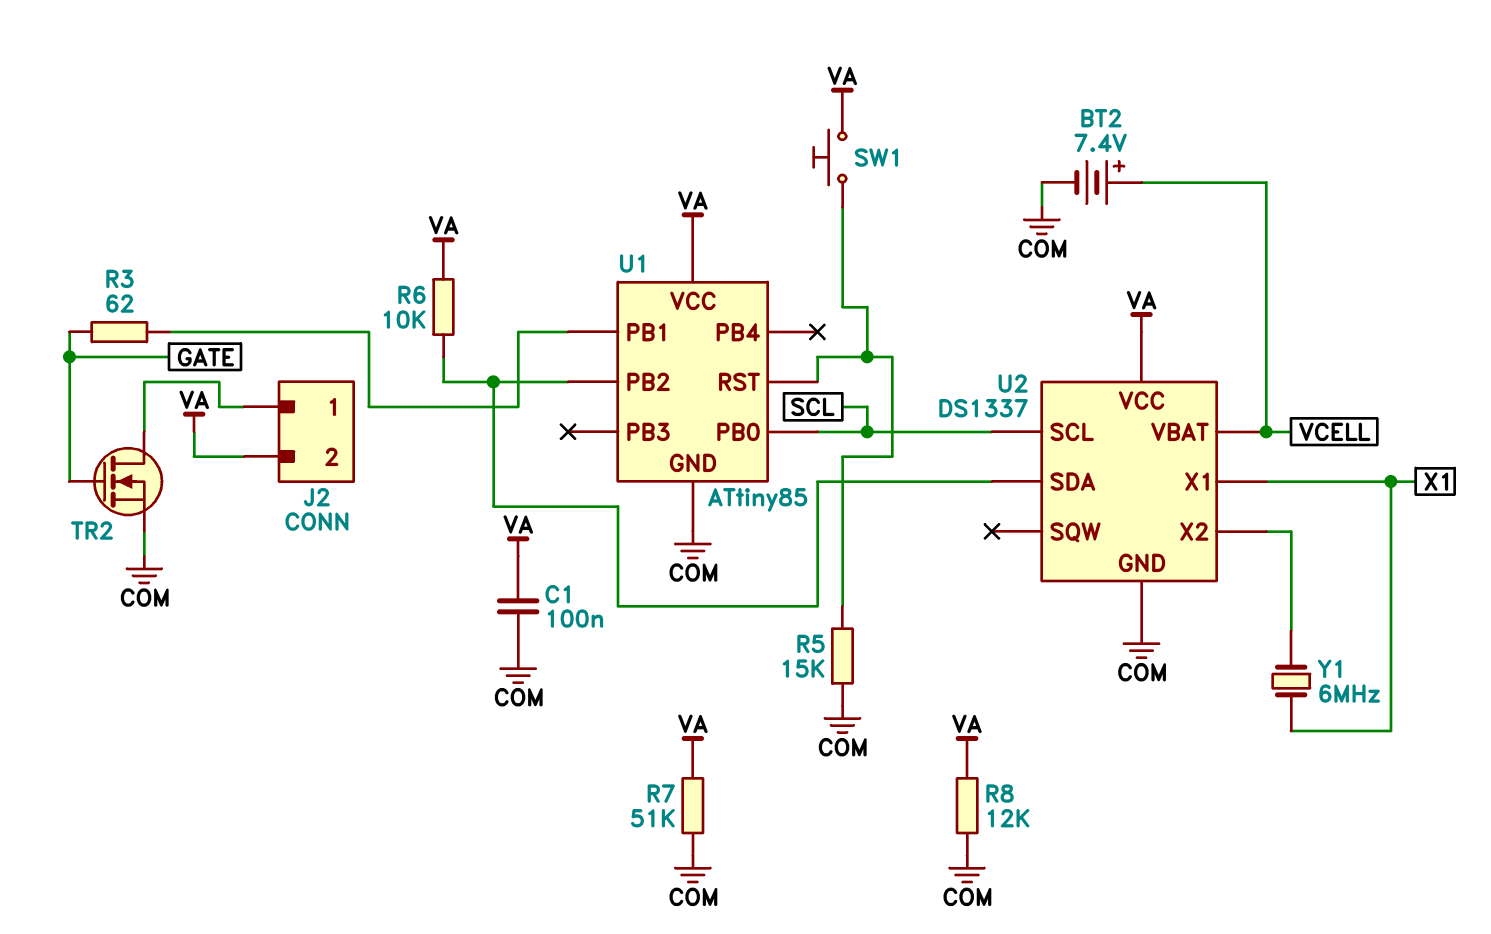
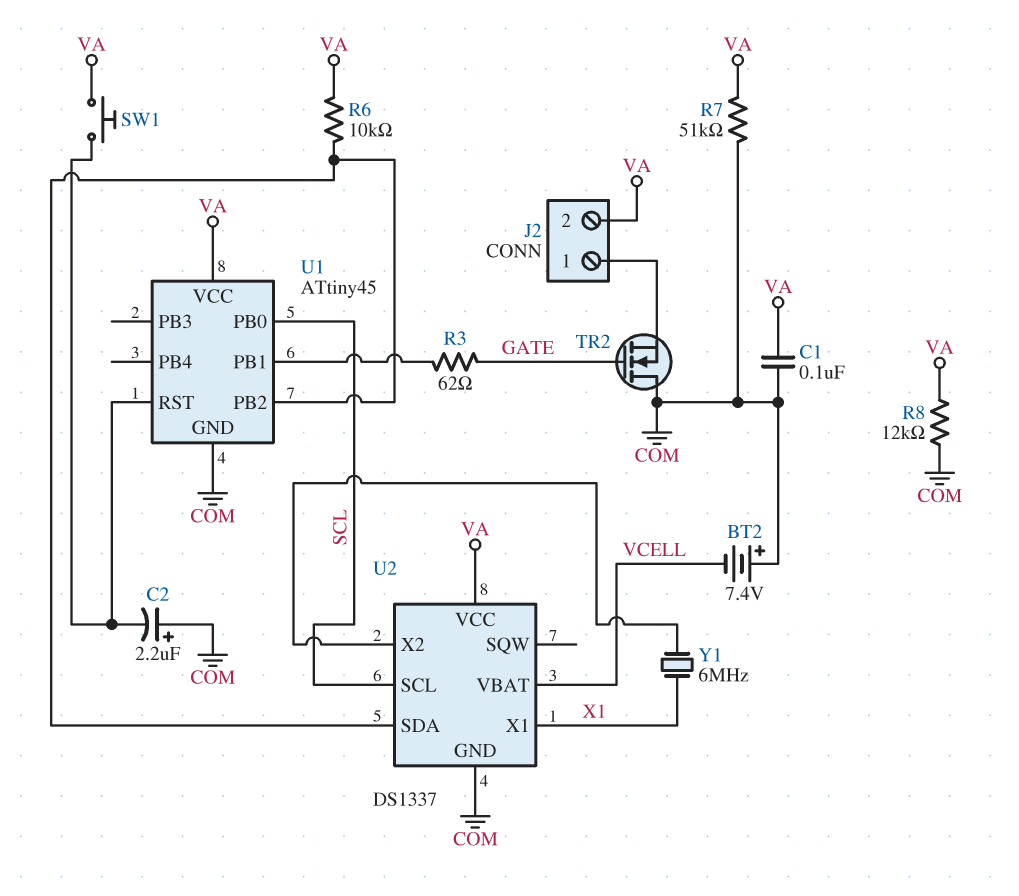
BT2: 7.4V (plus VCELL, minus COM) -> 7.4V (plus COM, minus VCELL)
C2: none -> 2.2uF (plus COM, minus U1/RST)
R5: 15k (COM, U1/RST) -> none
TR2: NMOS (G GATE, D J2/1, S COM) -> NMOS (G GATE, D COM, S J2/1)
U1: ATtiny85 -> ATtiny45

